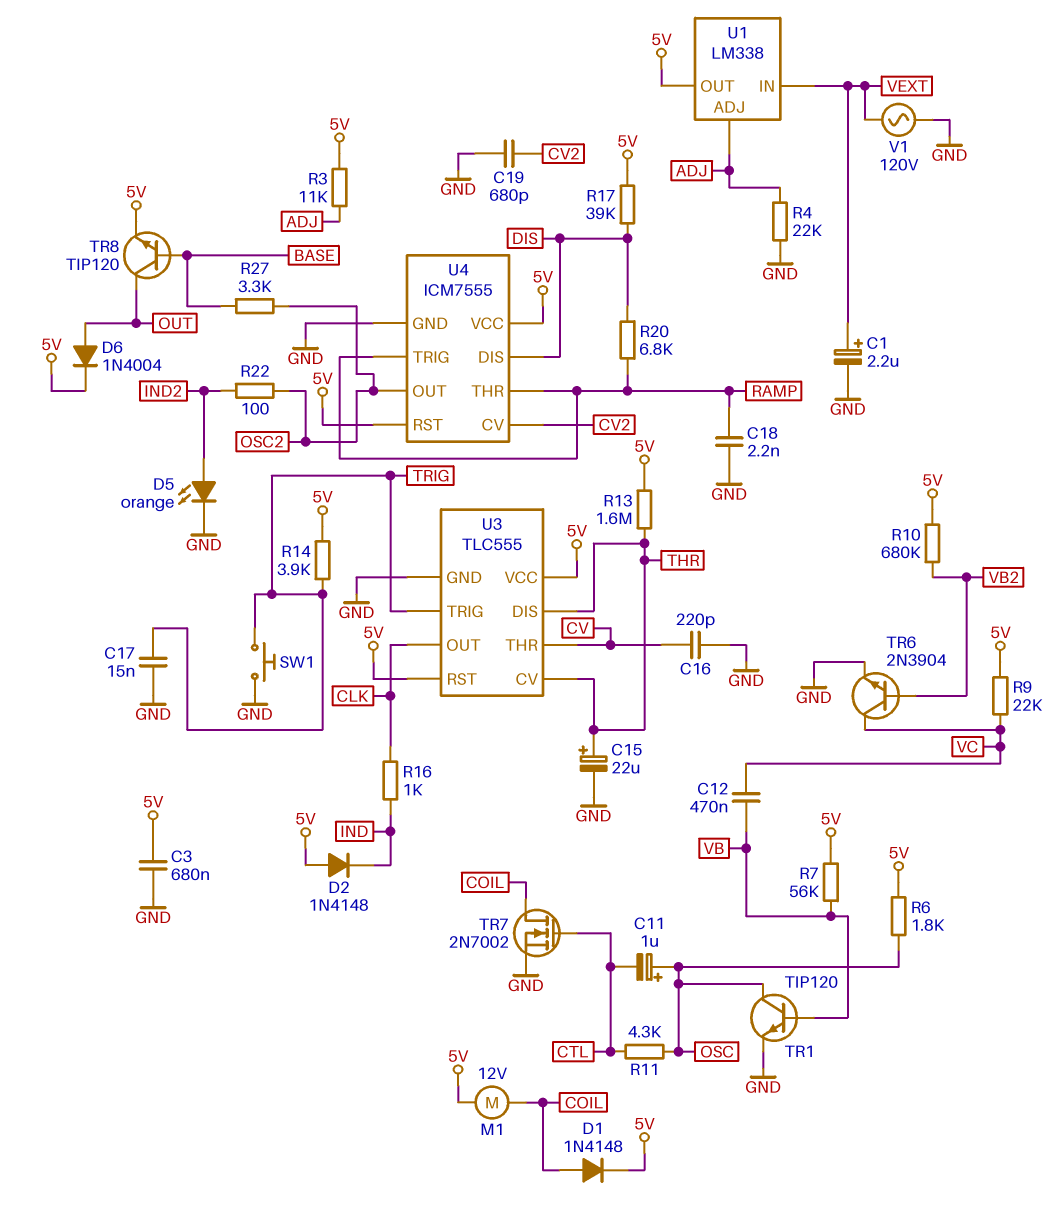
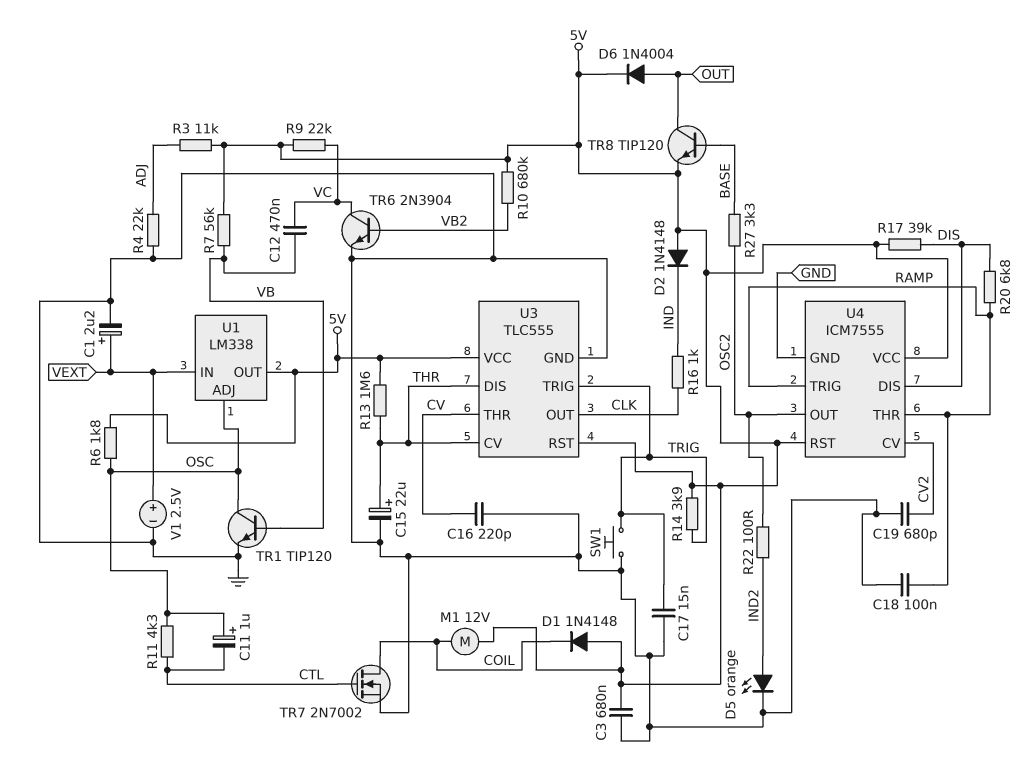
C18: 2.2nF (GND, RAMP) -> 100nF (GND, RAMP)
D1: diode 1N4148 (A COIL, K 5V) -> diode 1N4148 (A 5V, K COIL)
U1 pin ADJ: ADJ -> OSC
V1: AC 120V (GND, VEXT) -> 2.5V (plus VEXT, minus GND)

